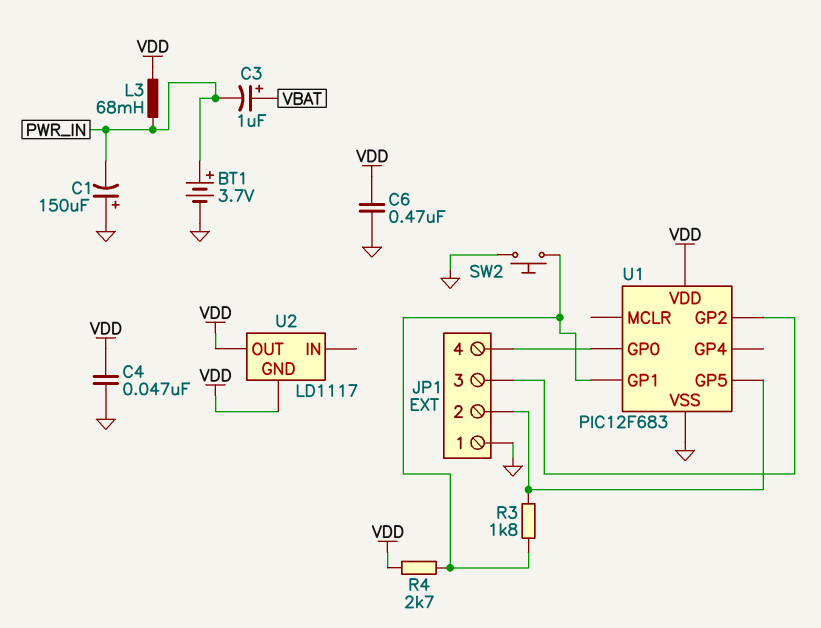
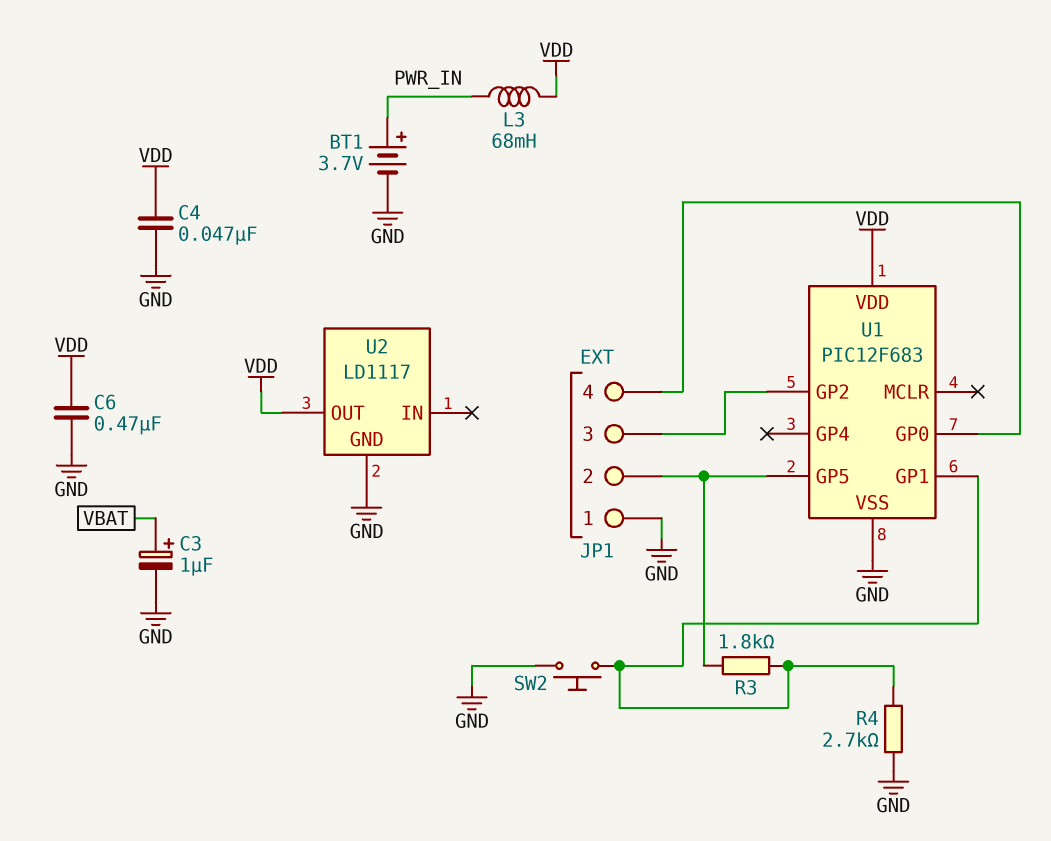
C1: 150uF (plus GND, minus PWR_IN) -> none
C3: 1uF (plus VBAT, minus PWR_IN) -> 1uF (plus VBAT, minus GND)
R4: 2.7k (U1/GP1, VDD) -> 2.7k (GND, U1/GP1)
U2 pin GND: VDD -> GND

